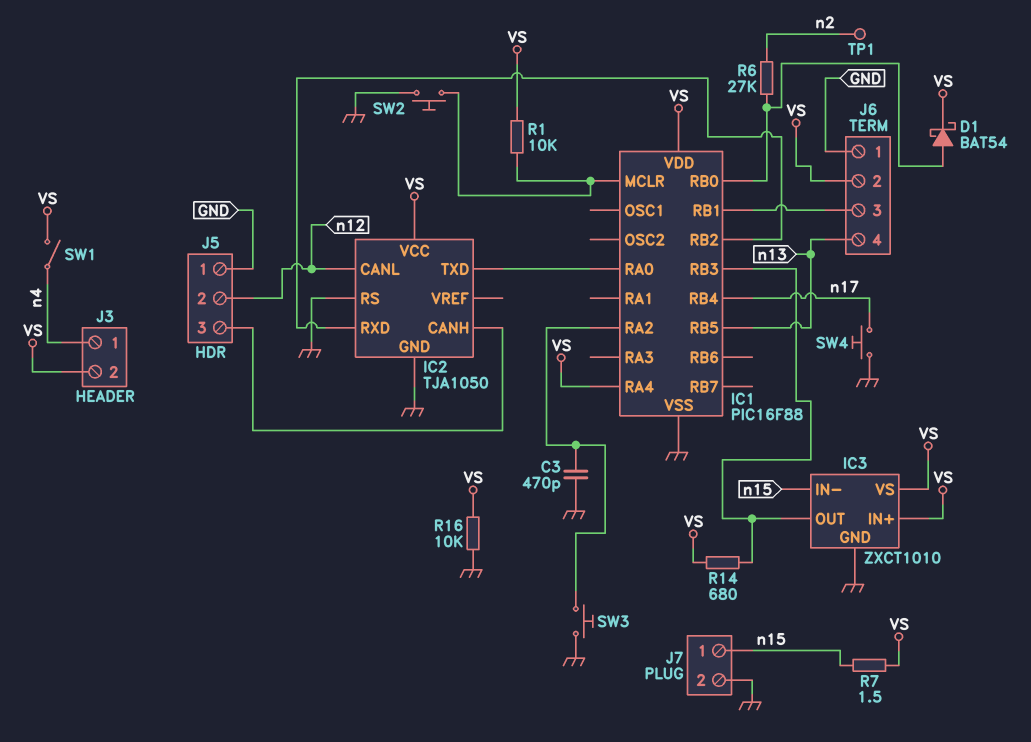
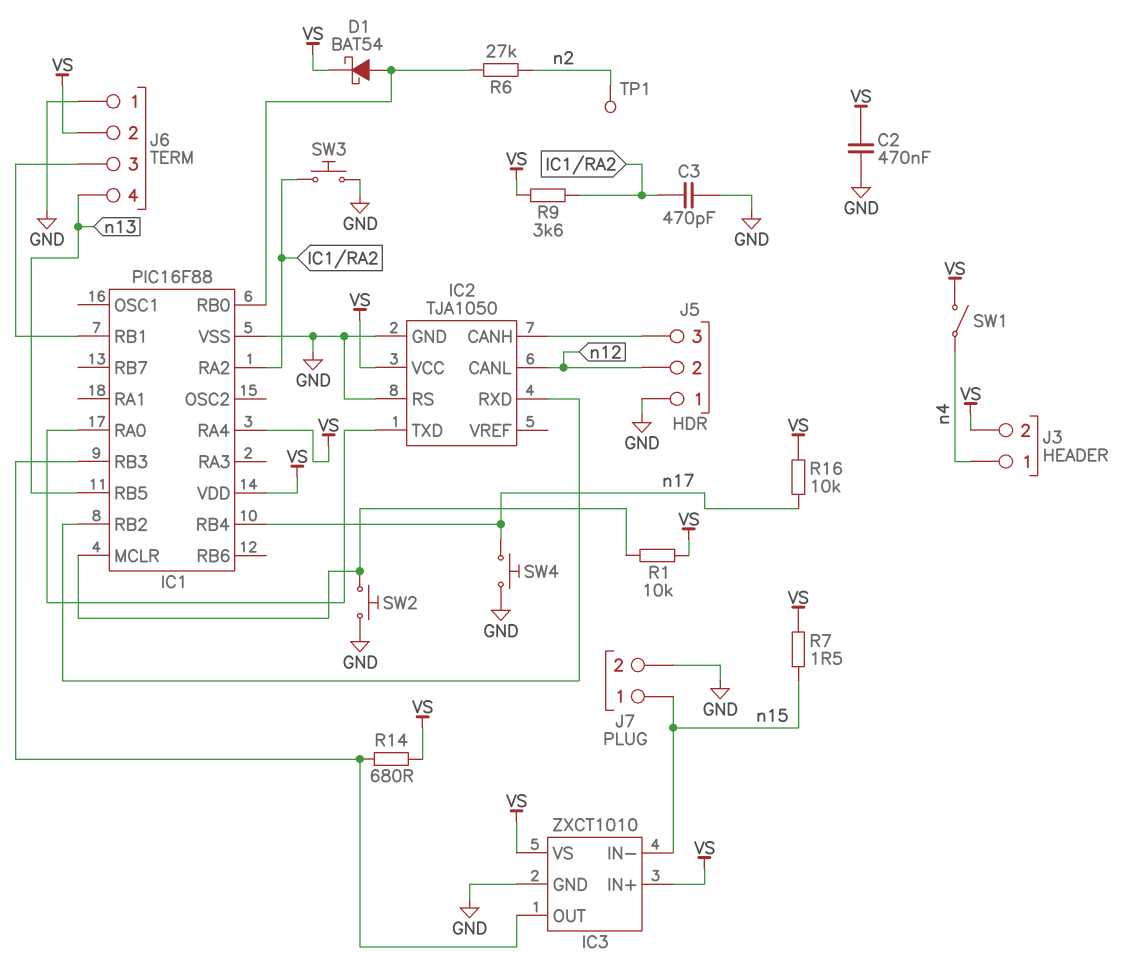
C2: none -> 470nF (GND, VS)
R9: none -> 3.6k (IC1/RA2, VS)
R16: 10k (GND, VS) -> 10k (VS, n17)

